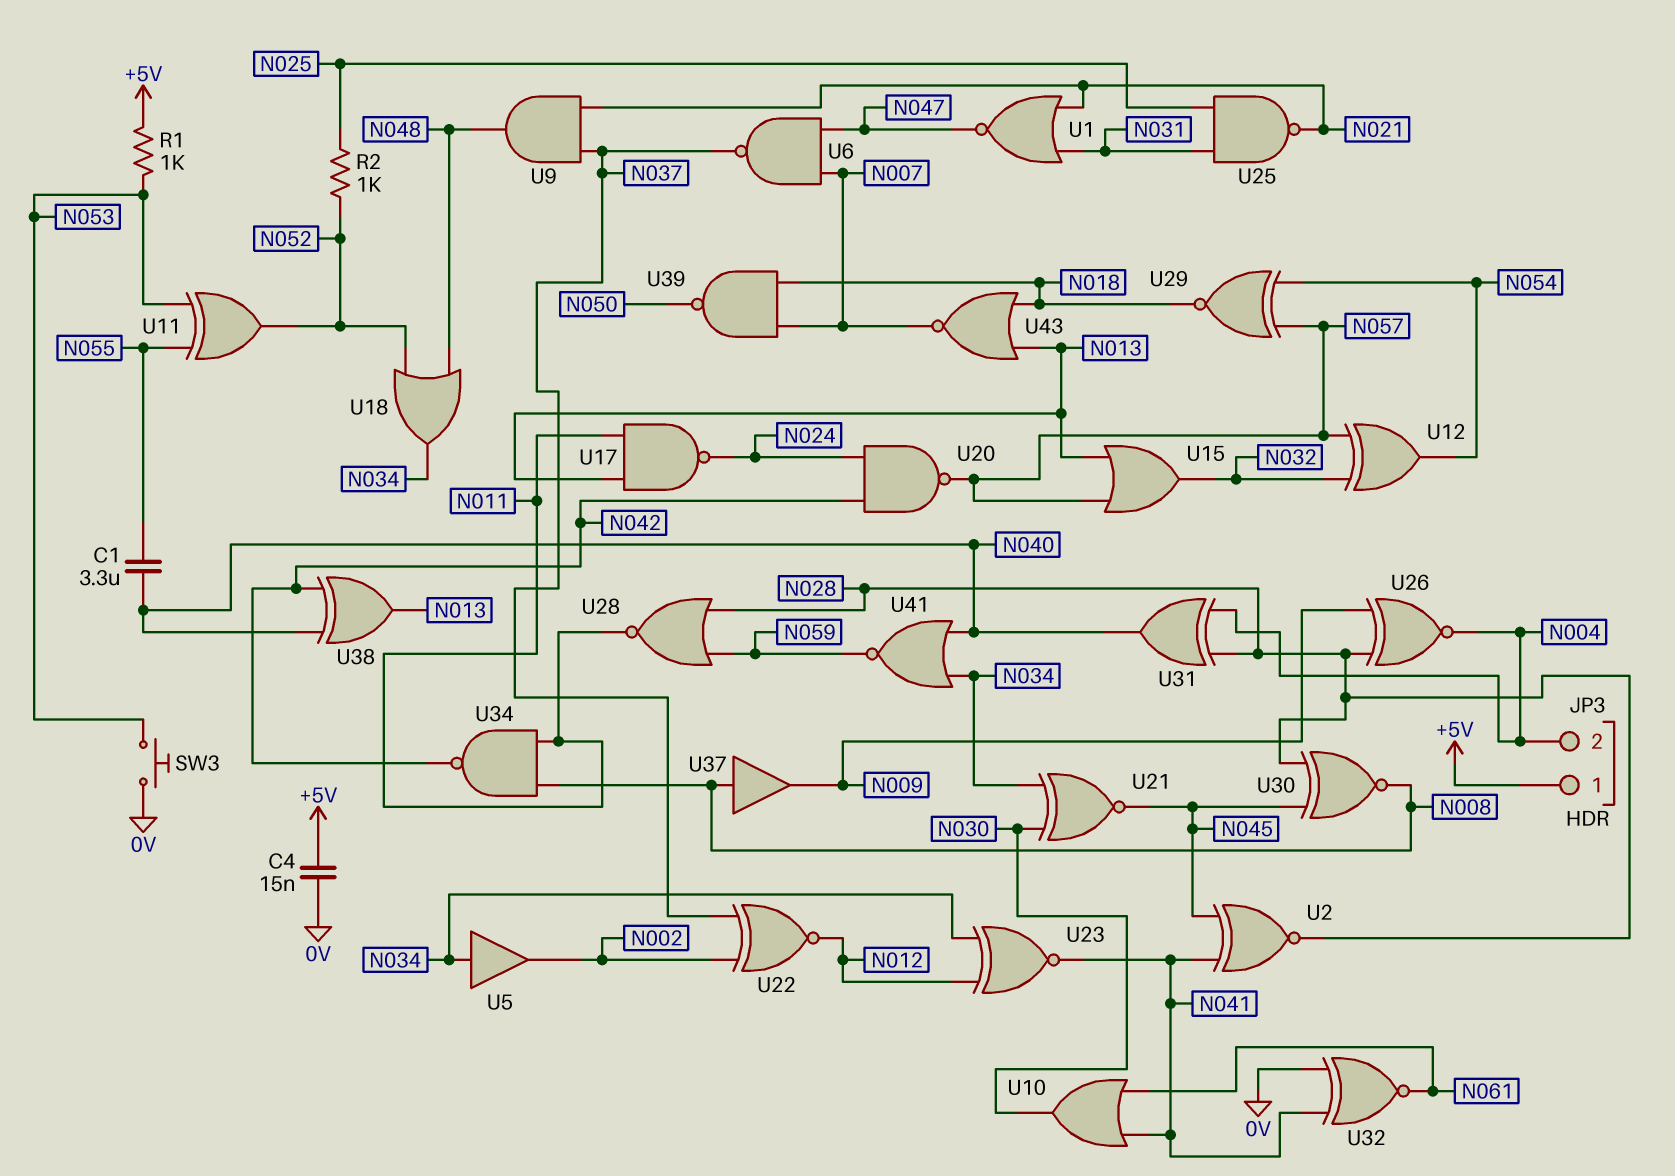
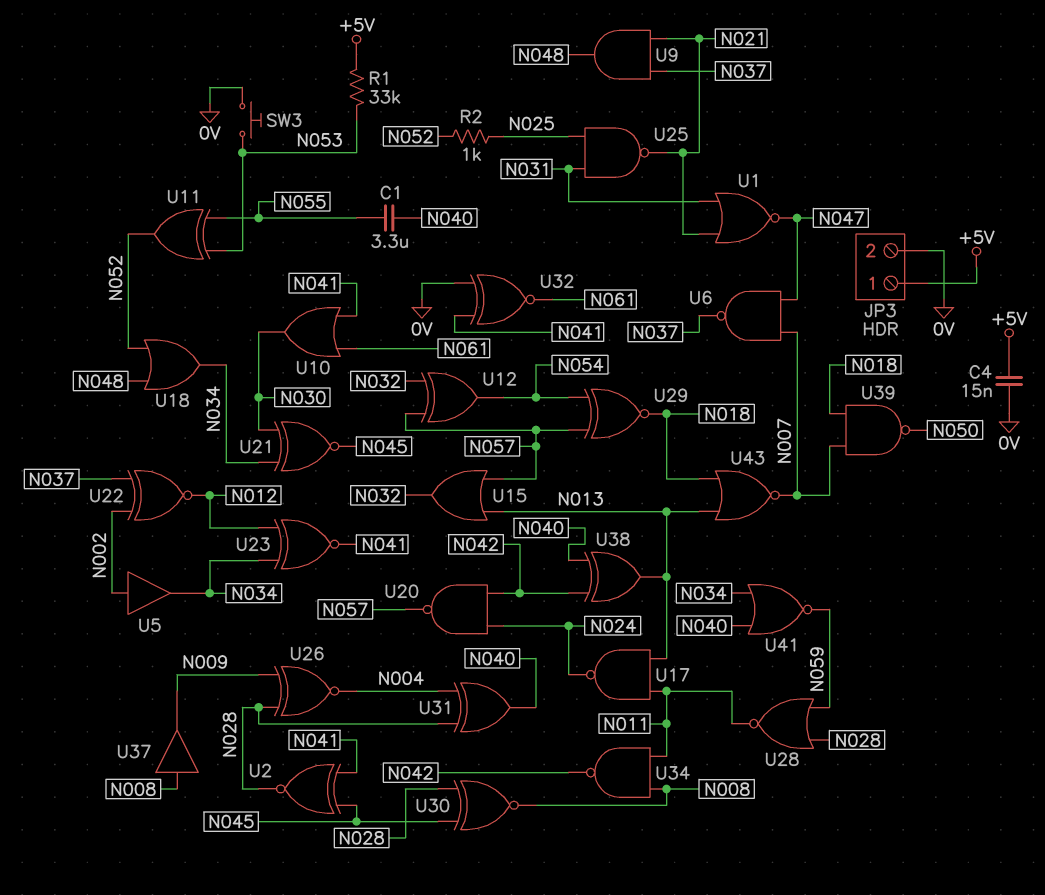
JP3 pin 2: N004 -> 0V
R1: 1k (+5V, N053) -> 33k (+5V, N053)
U5: buffer (in N034, out N002) -> buffer (in N002, out N034)

